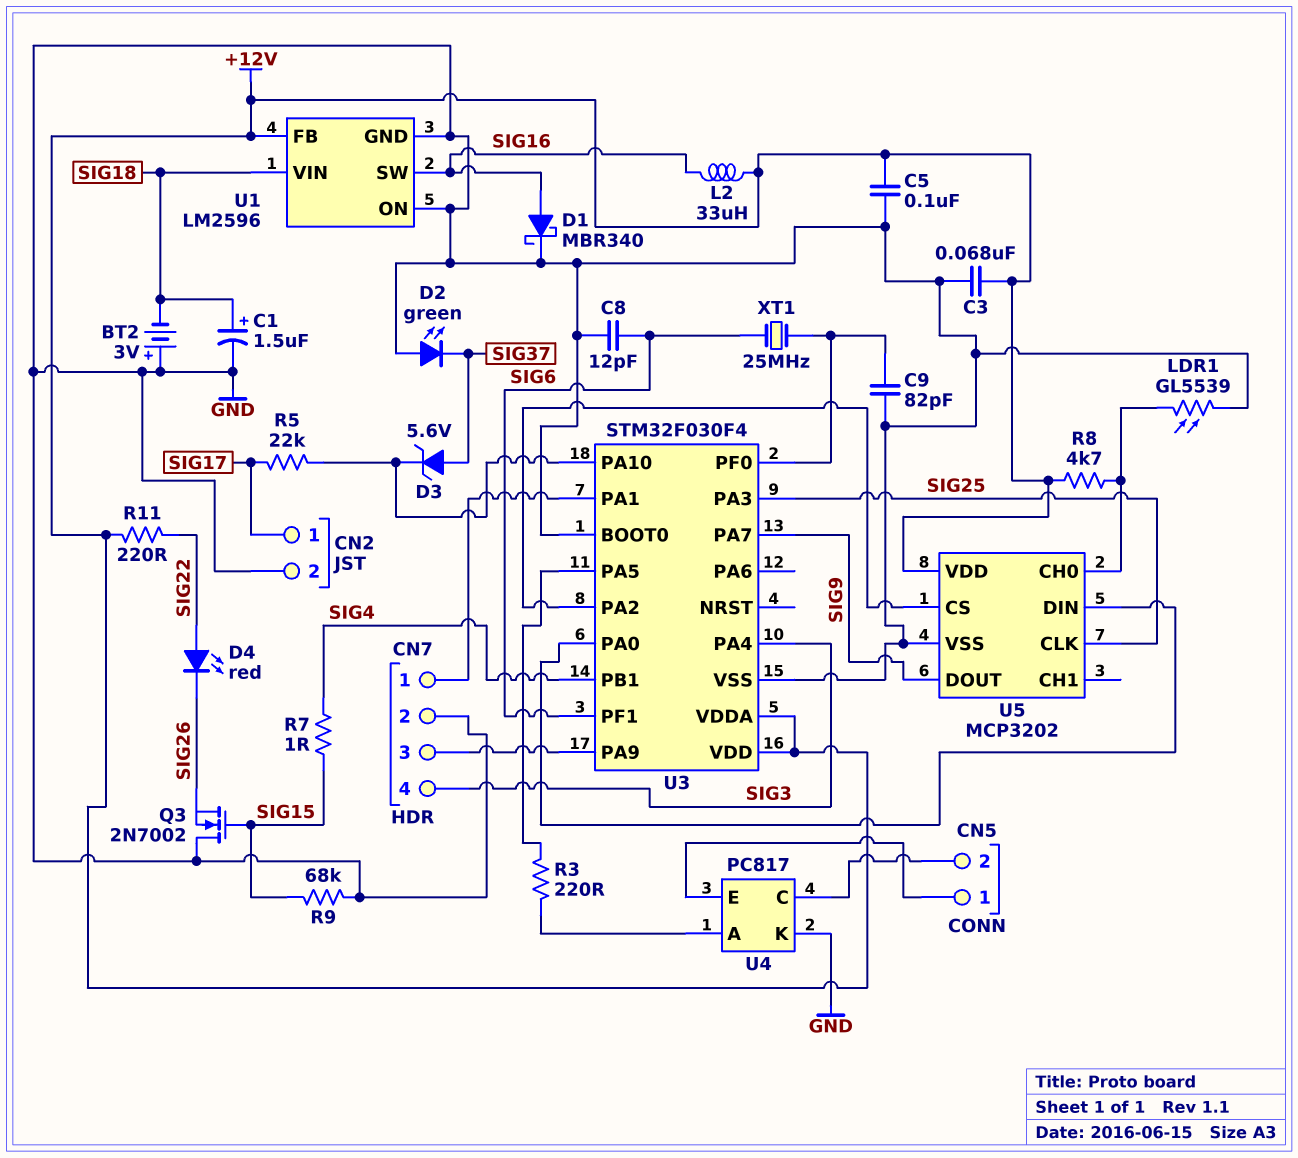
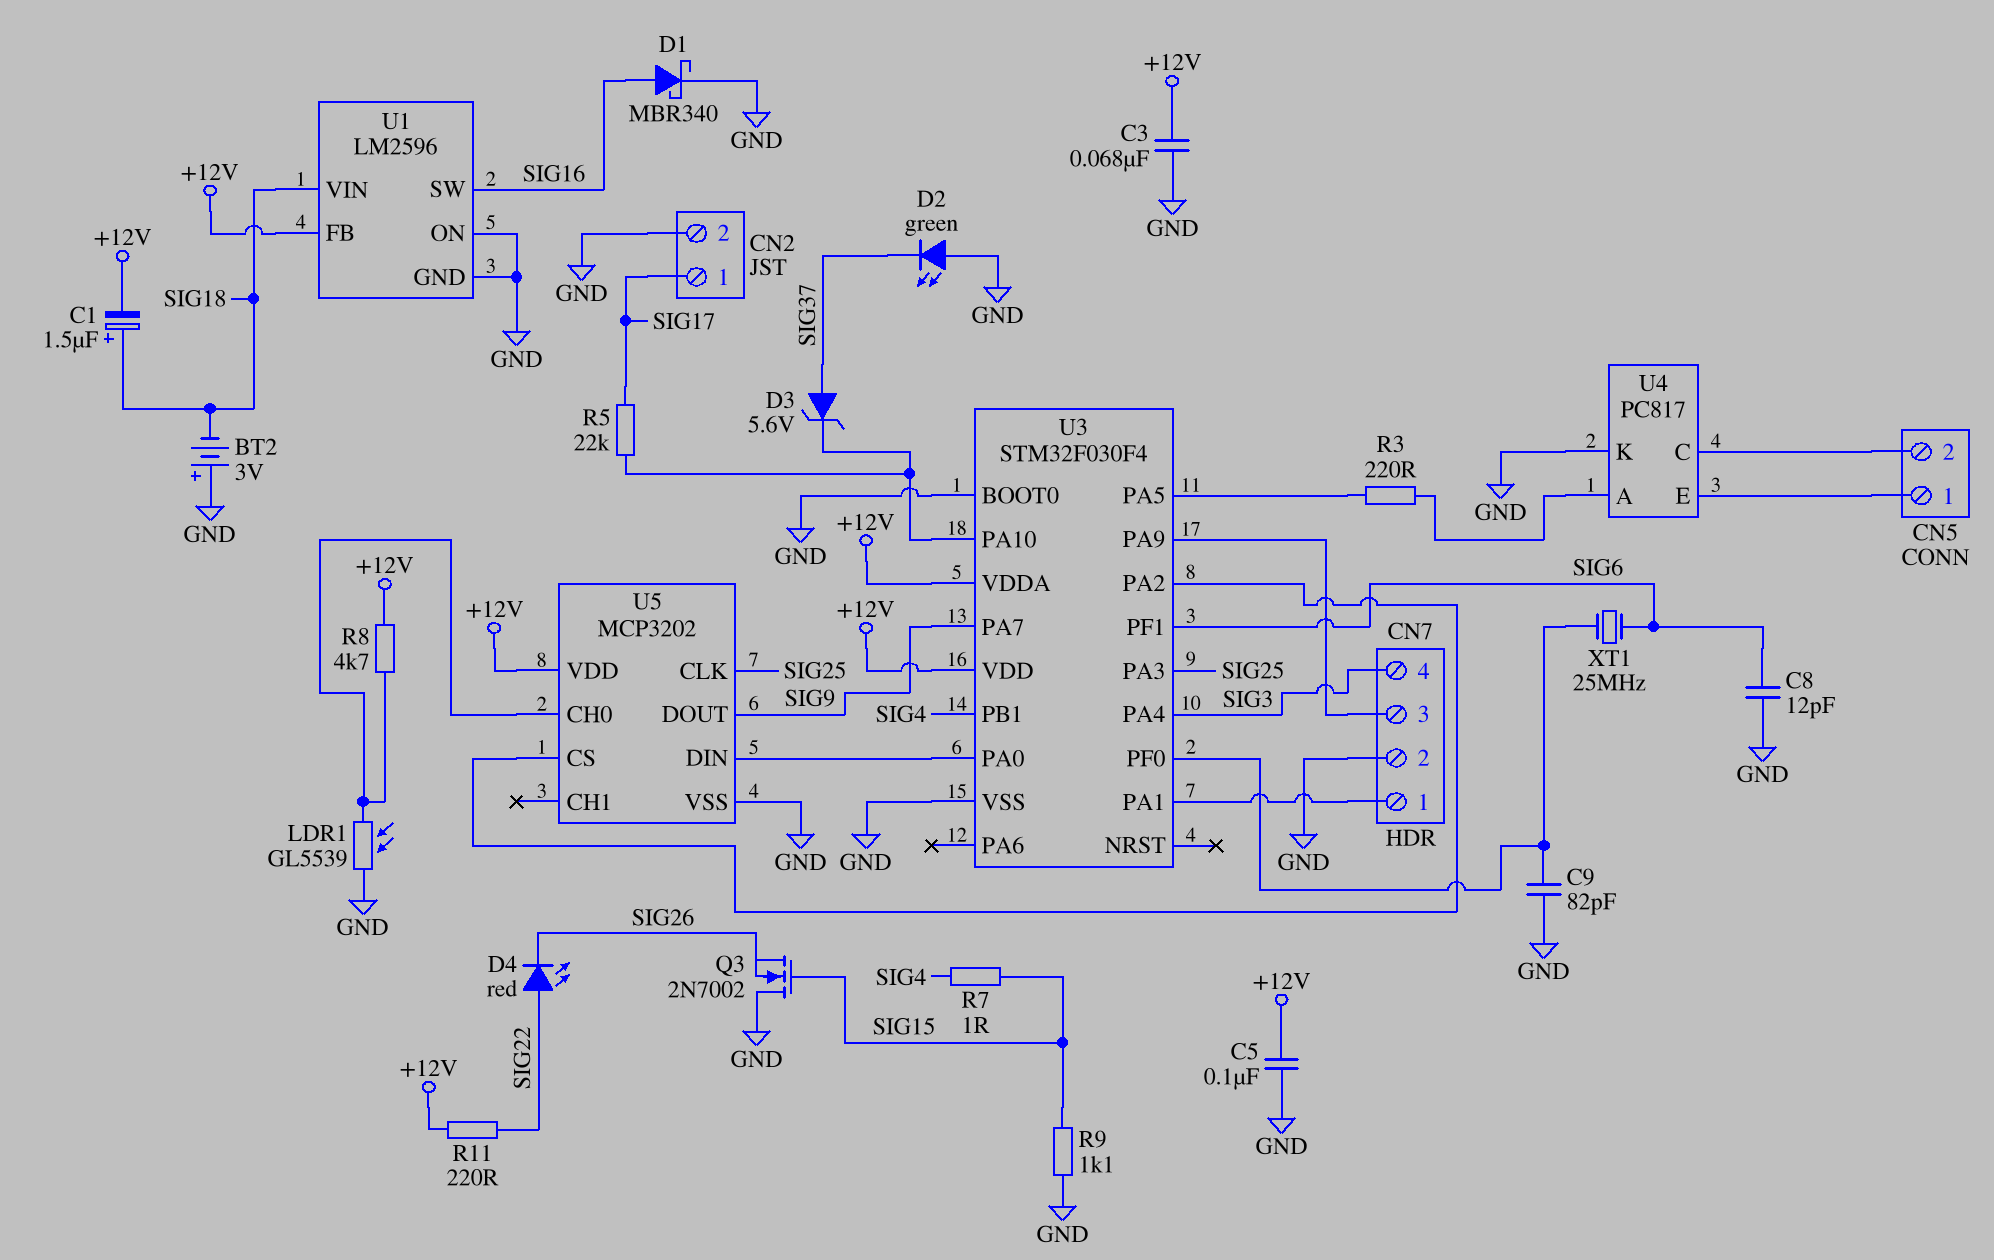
C1: 1.5uF (plus SIG18, minus GND) -> 1.5uF (plus SIG18, minus +12V)
L2: 33uH (+12V, SIG16) -> none
R9: 68k (GND, SIG15) -> 1.1k (GND, SIG15)

